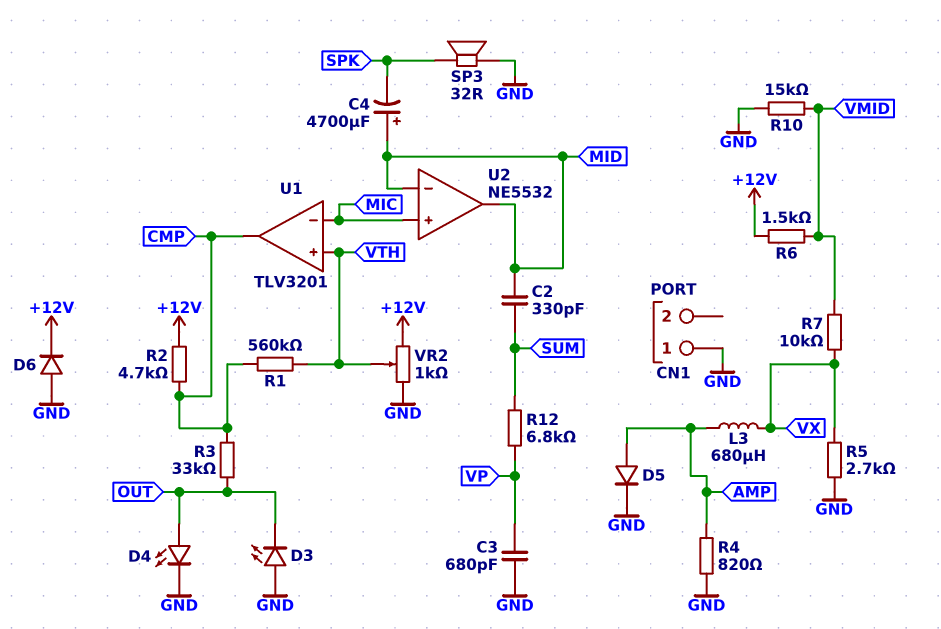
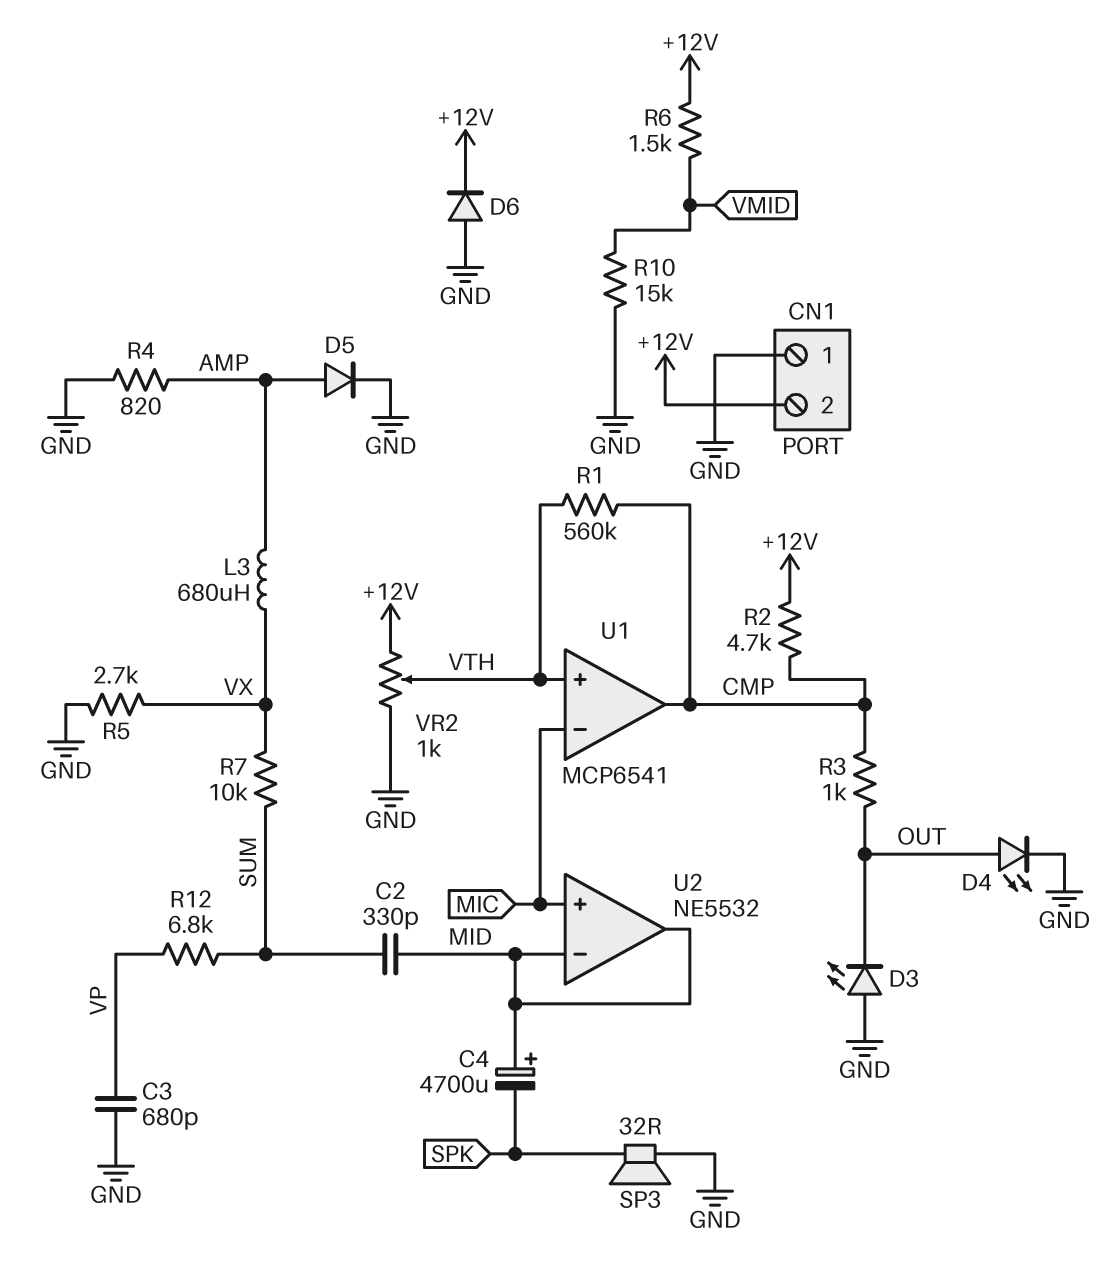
CN1 pin 2: none -> +12V
R3: 33k (CMP, OUT) -> 1k (CMP, OUT)
R7: 10k (VMID, VX) -> 10k (SUM, VX)
U1: TLV3201 -> MCP6541

